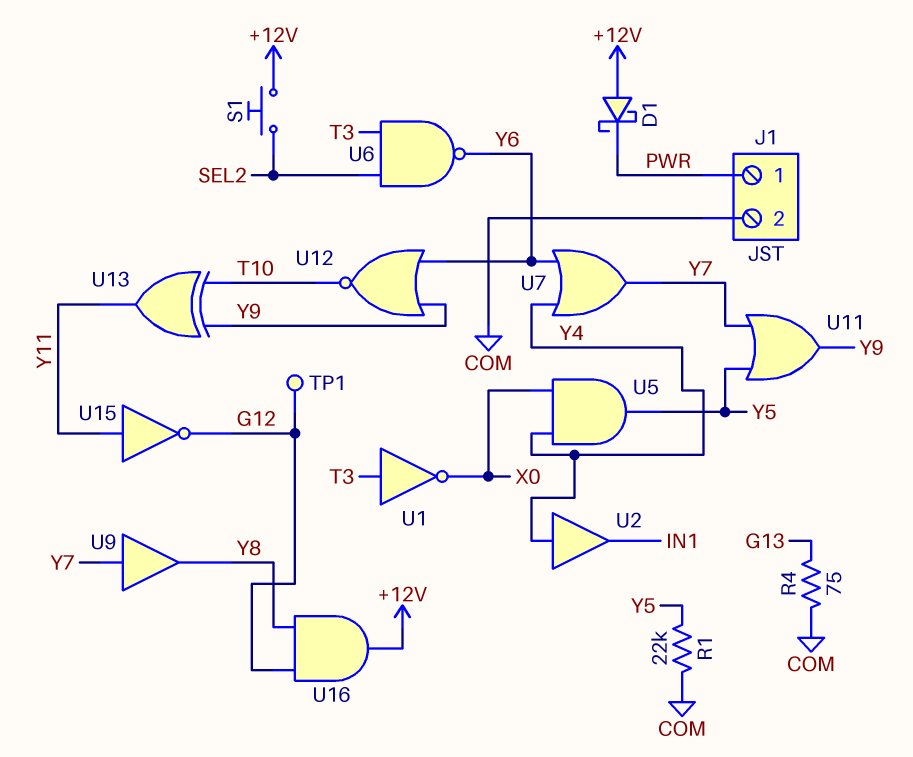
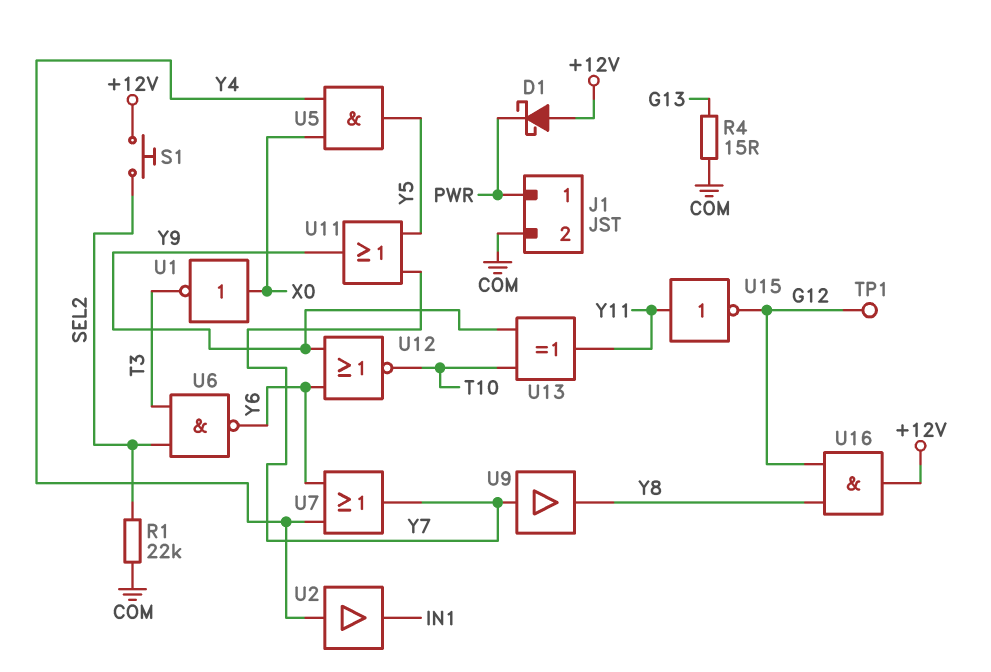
R1: 22k (COM, Y5) -> 22k (COM, SEL2)
R4: 75 (COM, G13) -> 15 (COM, G13)
U1: NOT (in T3, out X0) -> NOT (in X0, out T3)

